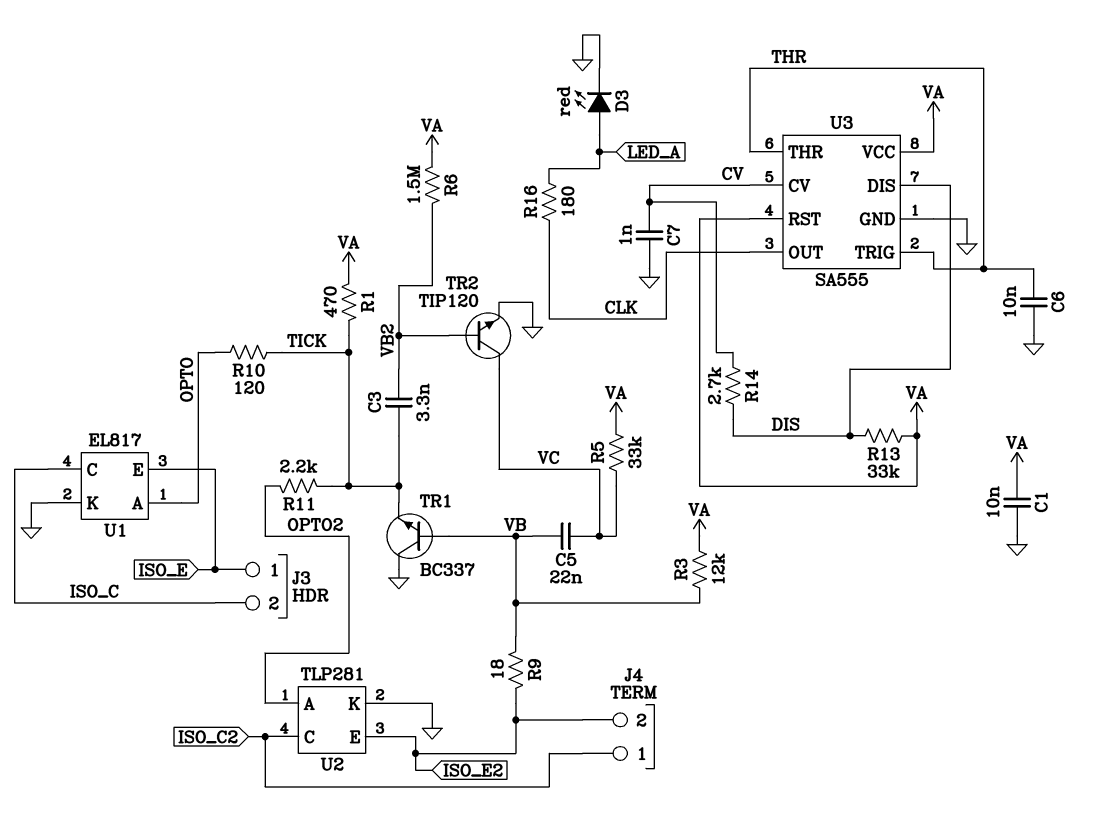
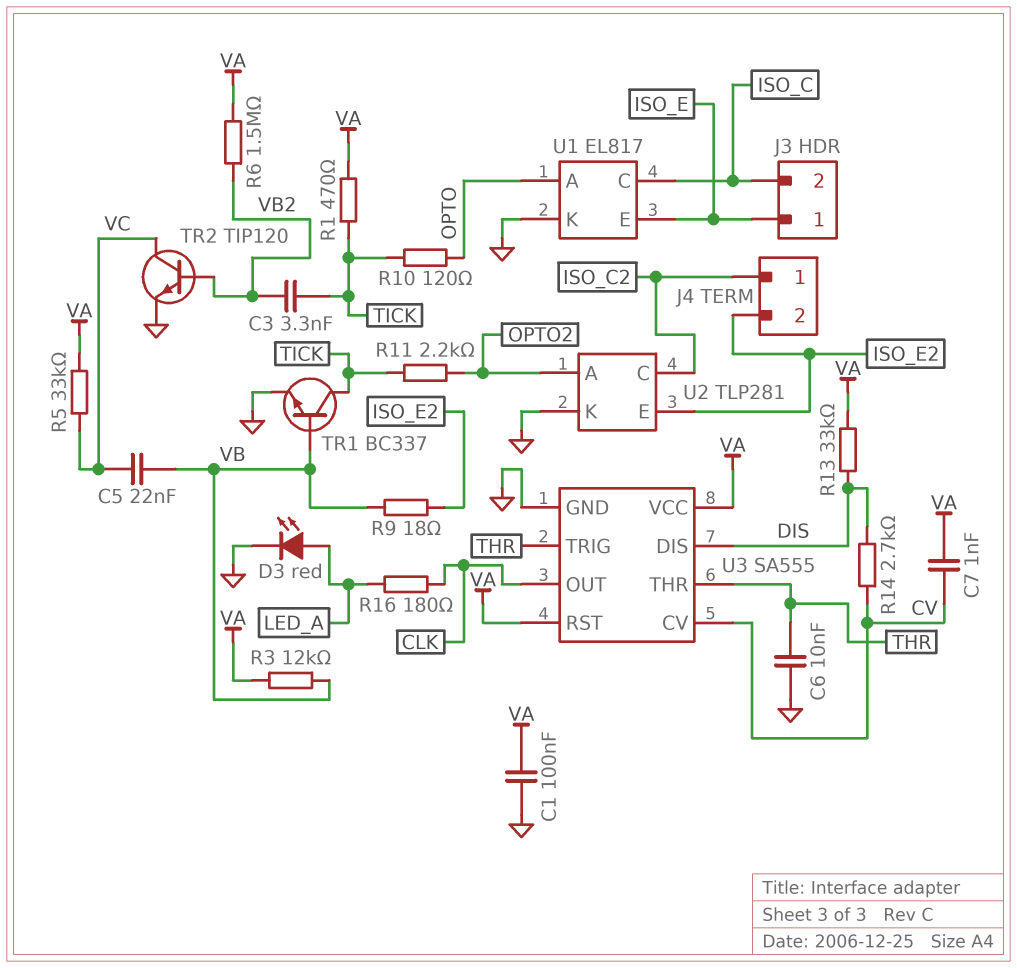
C1: 10nF (GND, VA) -> 100nF (GND, VA)
C7: 1nF (CV, GND) -> 1nF (CV, VA)
TR1: NPN BC337 (B VB, C GND, E TICK) -> NPN BC337 (B VB, C TICK, E GND)

